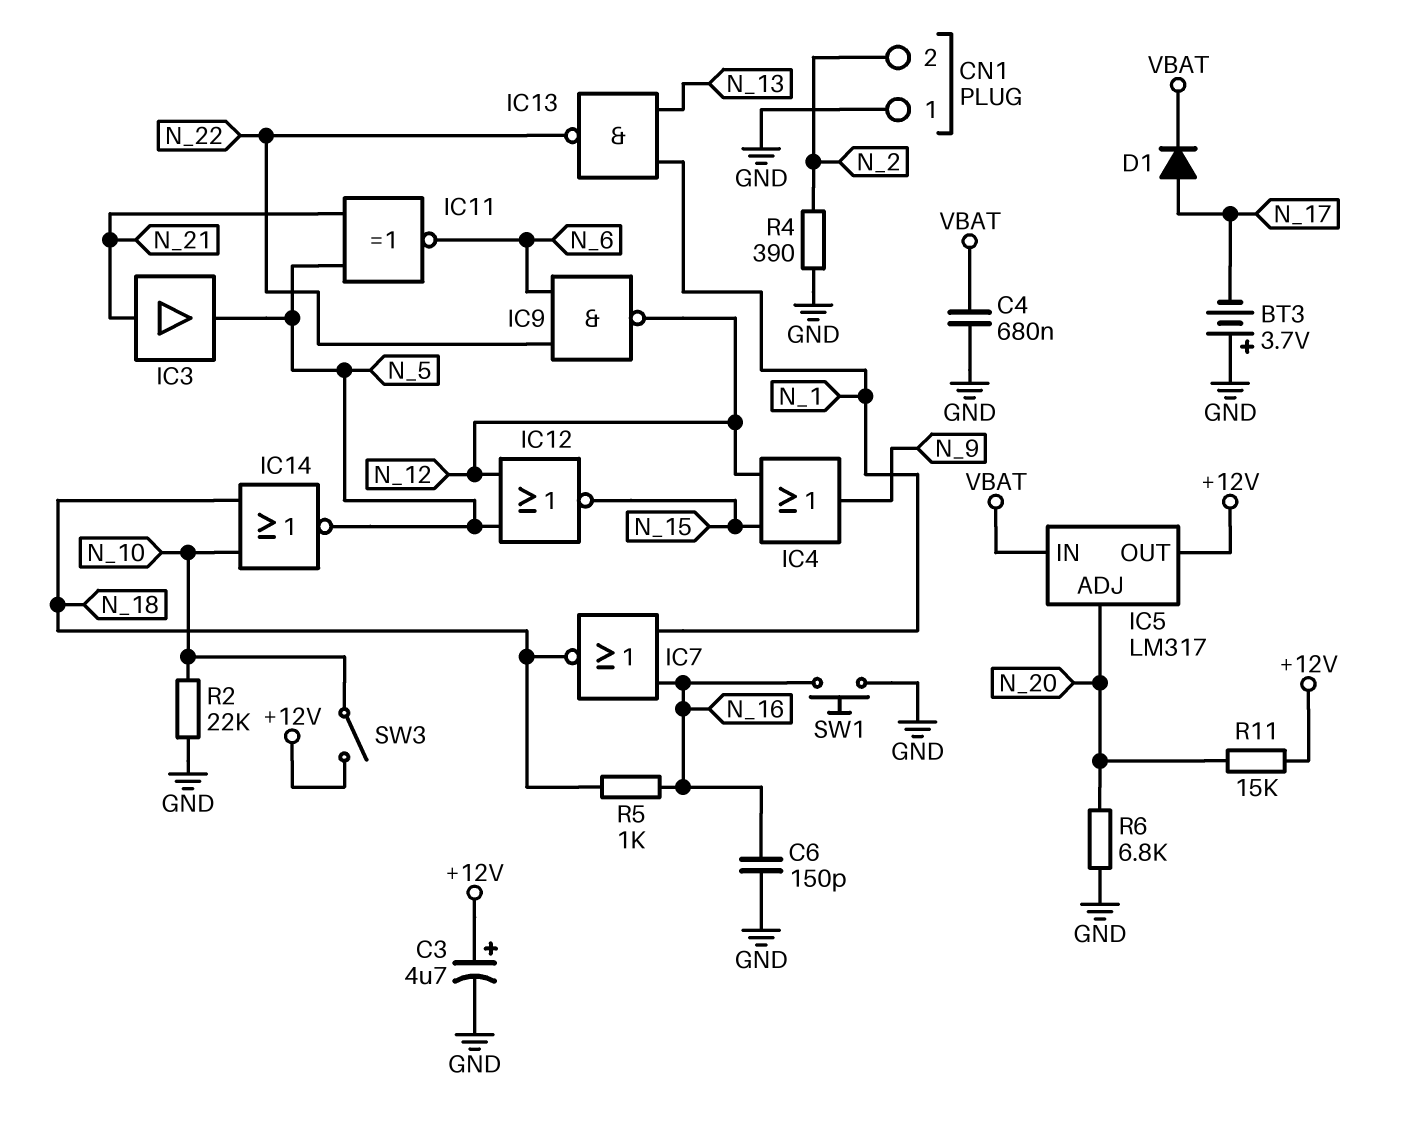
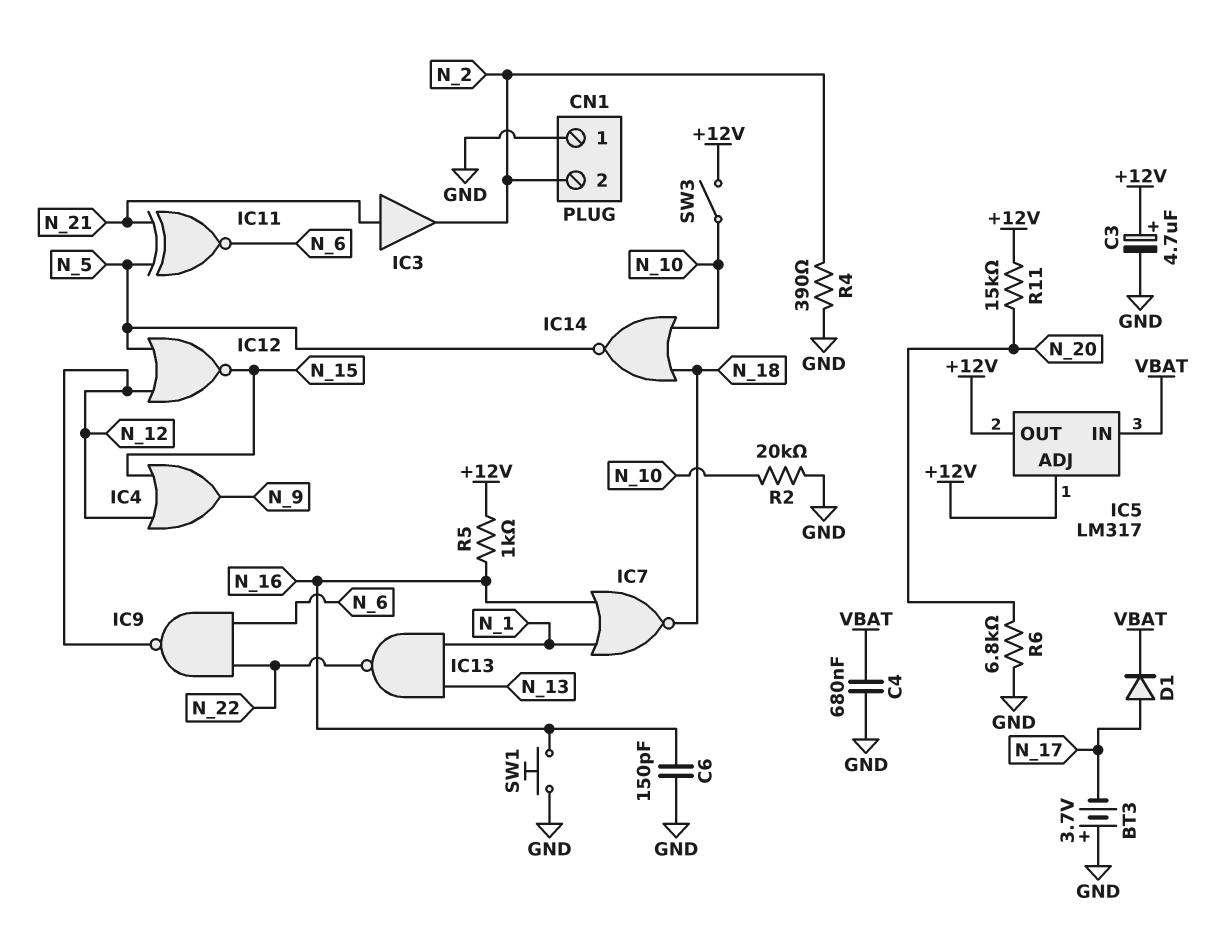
IC3: buffer (in N_21, out N_5) -> buffer (in N_21, out N_2)
IC5 pin ADJ: N_20 -> +12V
R2: 22k (GND, N_10) -> 20k (GND, N_10)
R5: 1k (N_16, N_18) -> 1k (+12V, N_16)

